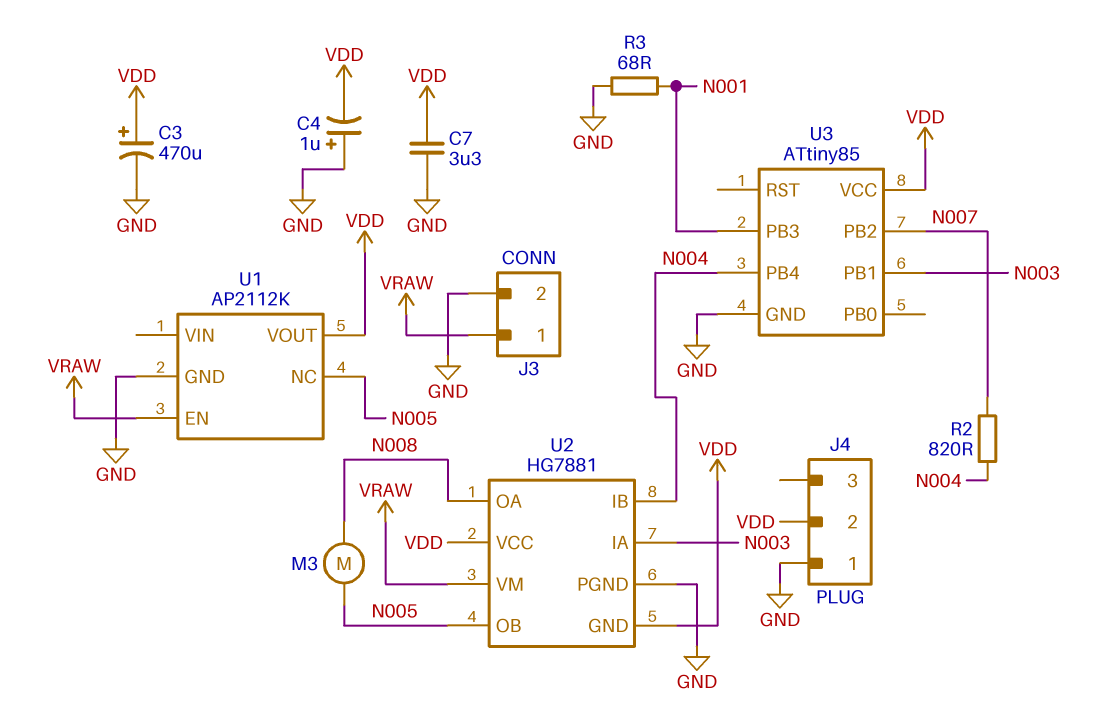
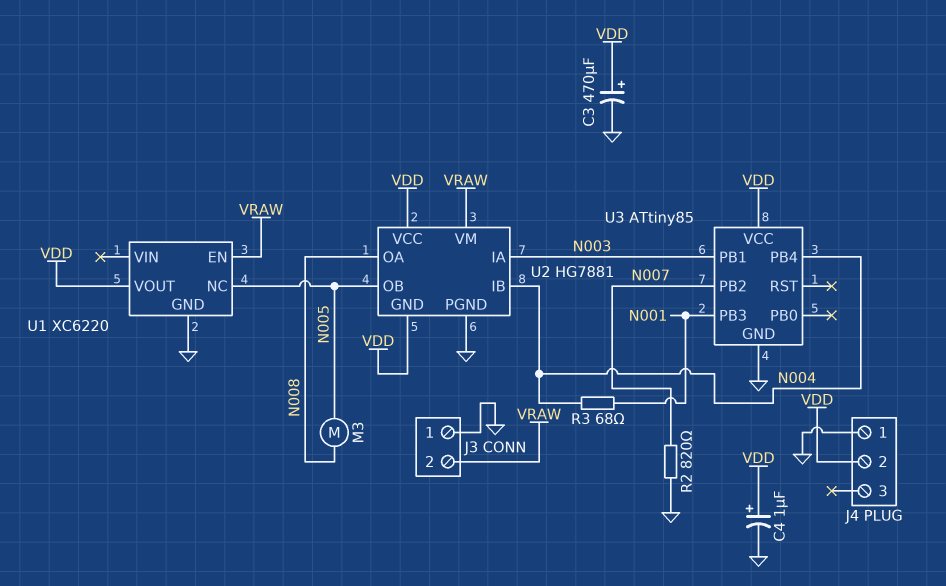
C4: 1uF (plus GND, minus VDD) -> 1uF (plus VDD, minus GND)
C7: 3.3uF (GND, VDD) -> none
J3 pin 1: VRAW -> GND
J3 pin 2: GND -> VRAW
R2: 820 (N004, N007) -> 820 (GND, N007)
R3: 68 (GND, N001) -> 68 (N001, N004)
U1: AP2112K -> XC6220

